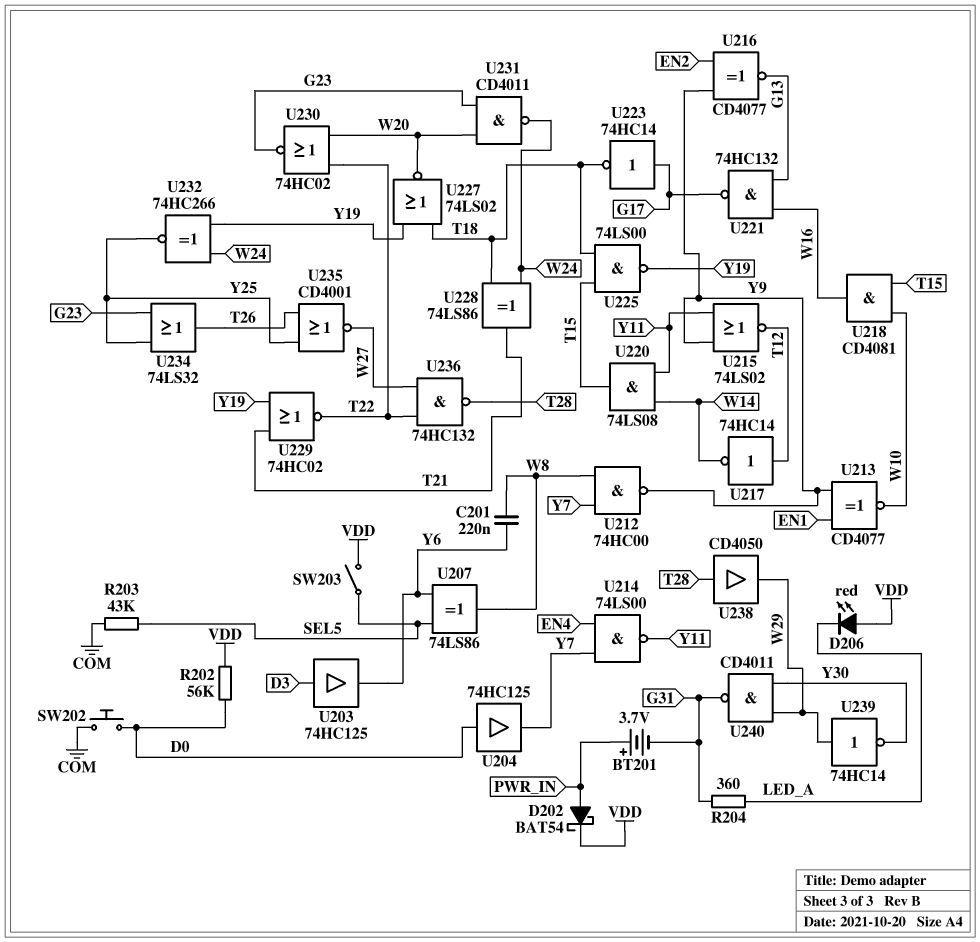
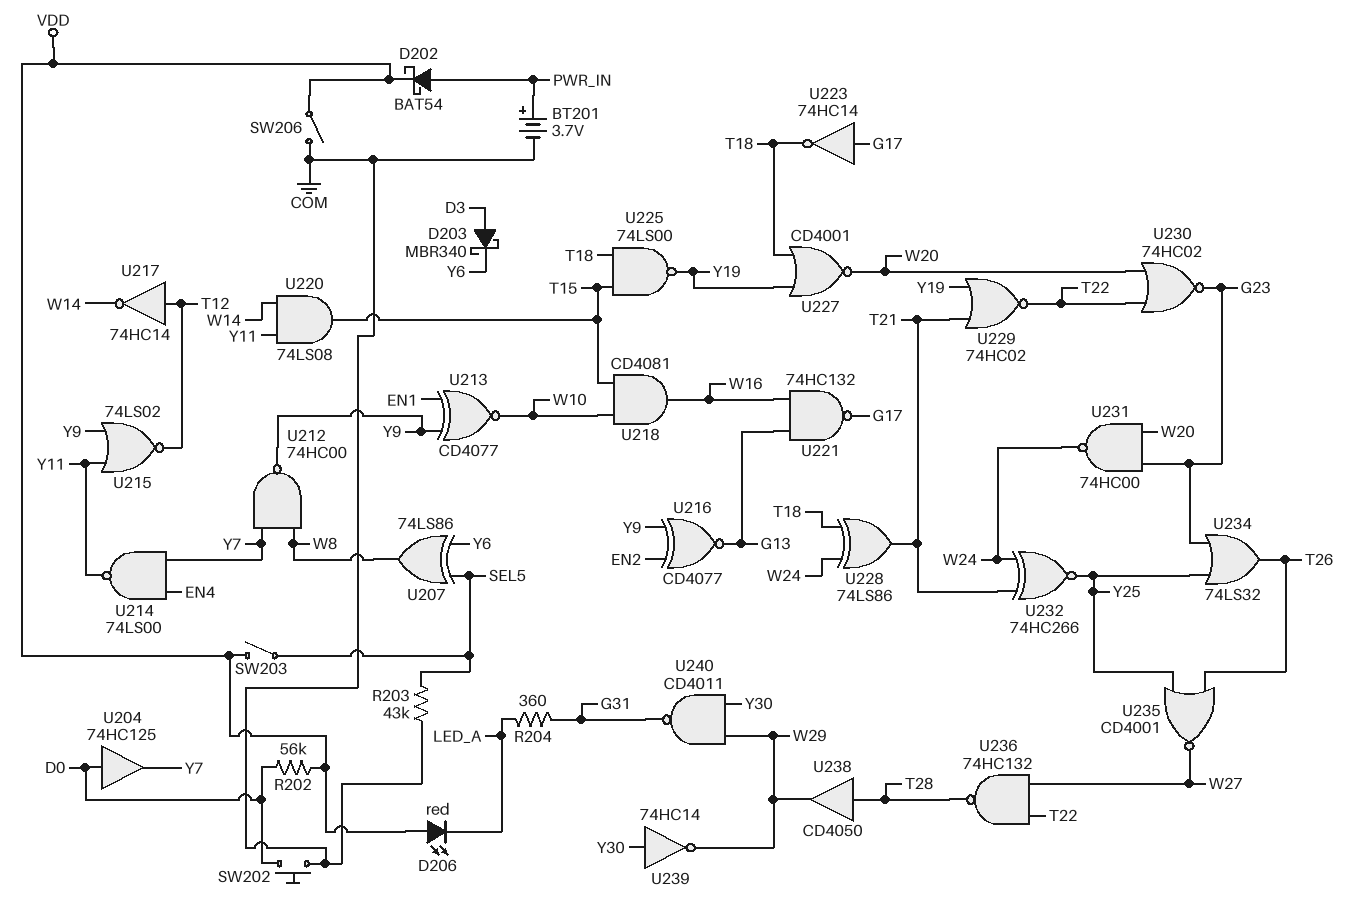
BT201: 3.7V (plus PWR_IN, minus G31) -> 3.7V (plus PWR_IN, minus COM)
C201: 220nF (W8, Y6) -> none
D203: none -> schottky MBR340 (A D3, K Y6)
SW206: none -> switch (COM, VDD)
U203: buffer 74HC125 (in D3, out Y6) -> none
U227: NOR 74LS02 (in T18, in Y19, out W20) -> NOR CD4001 (in T18, in Y19, out W20)
U231: NAND CD4011 (in G23, in W20, out W24) -> NAND 74HC00 (in G23, in W20, out W24)
U232: XNOR 74HC266 (in W24, in Y19, out Y25) -> XNOR 74HC266 (in T21, in W24, out Y25)
U239: NOT 74HC14 (in W29, out Y30) -> NOT 74HC14 (in Y30, out W29)

